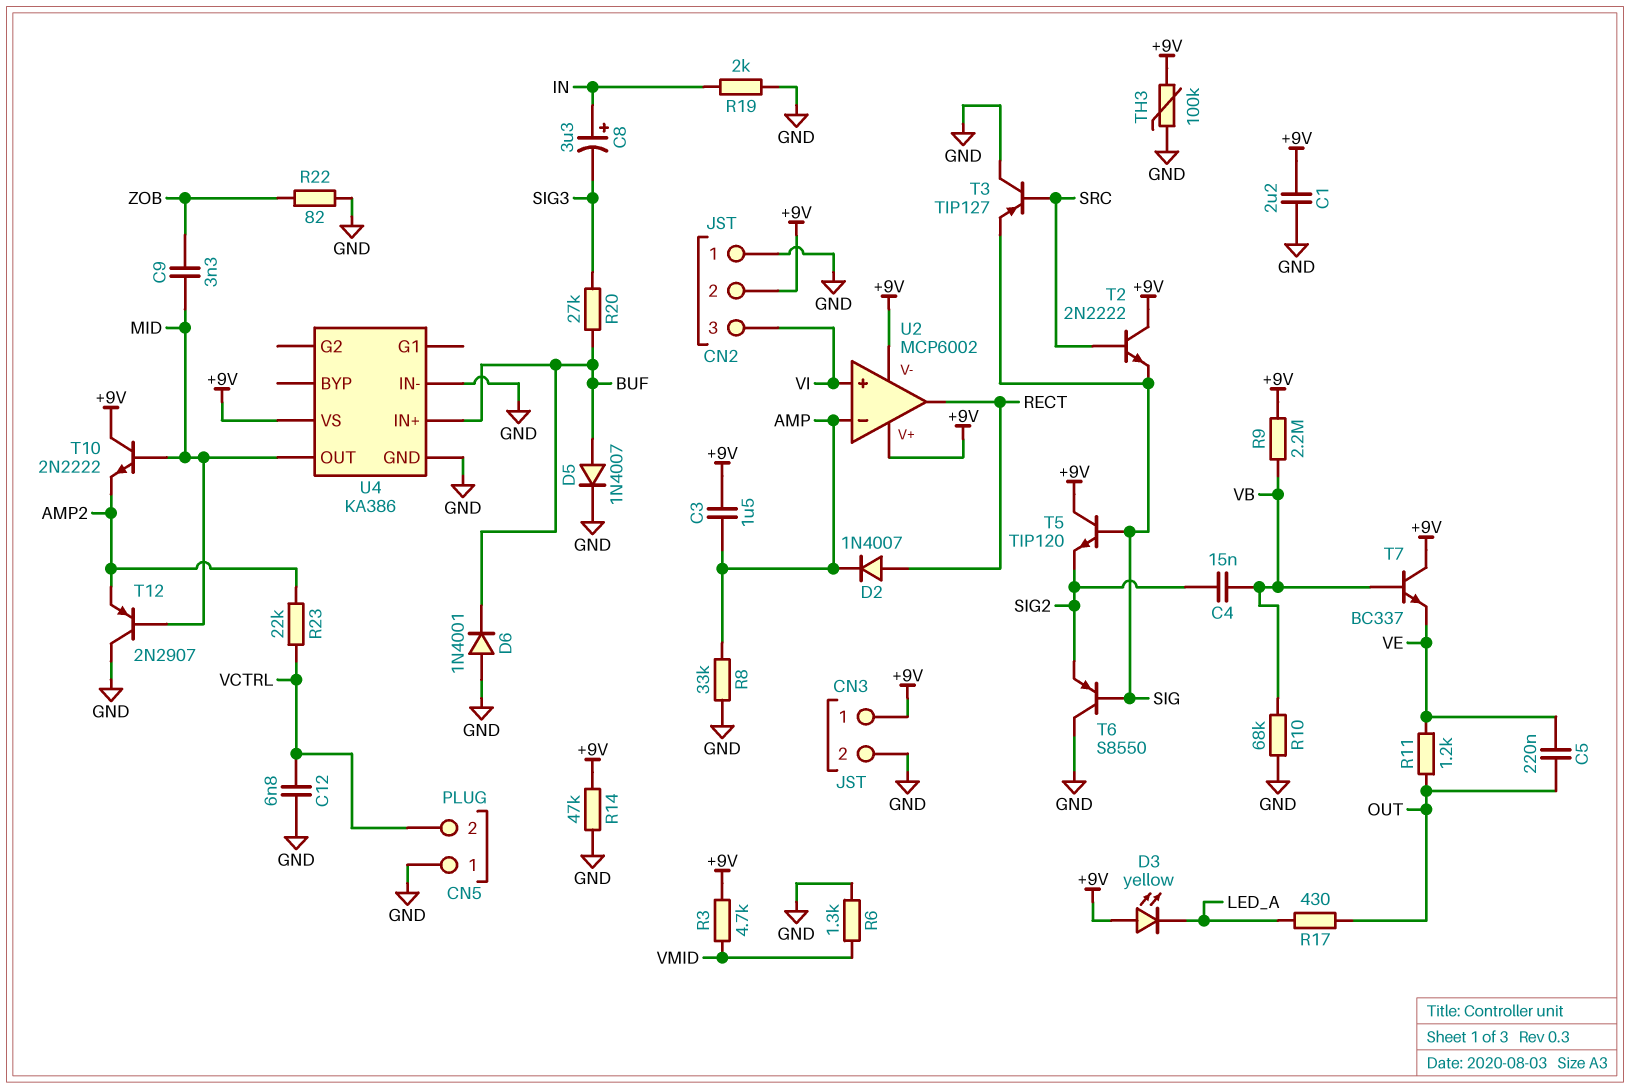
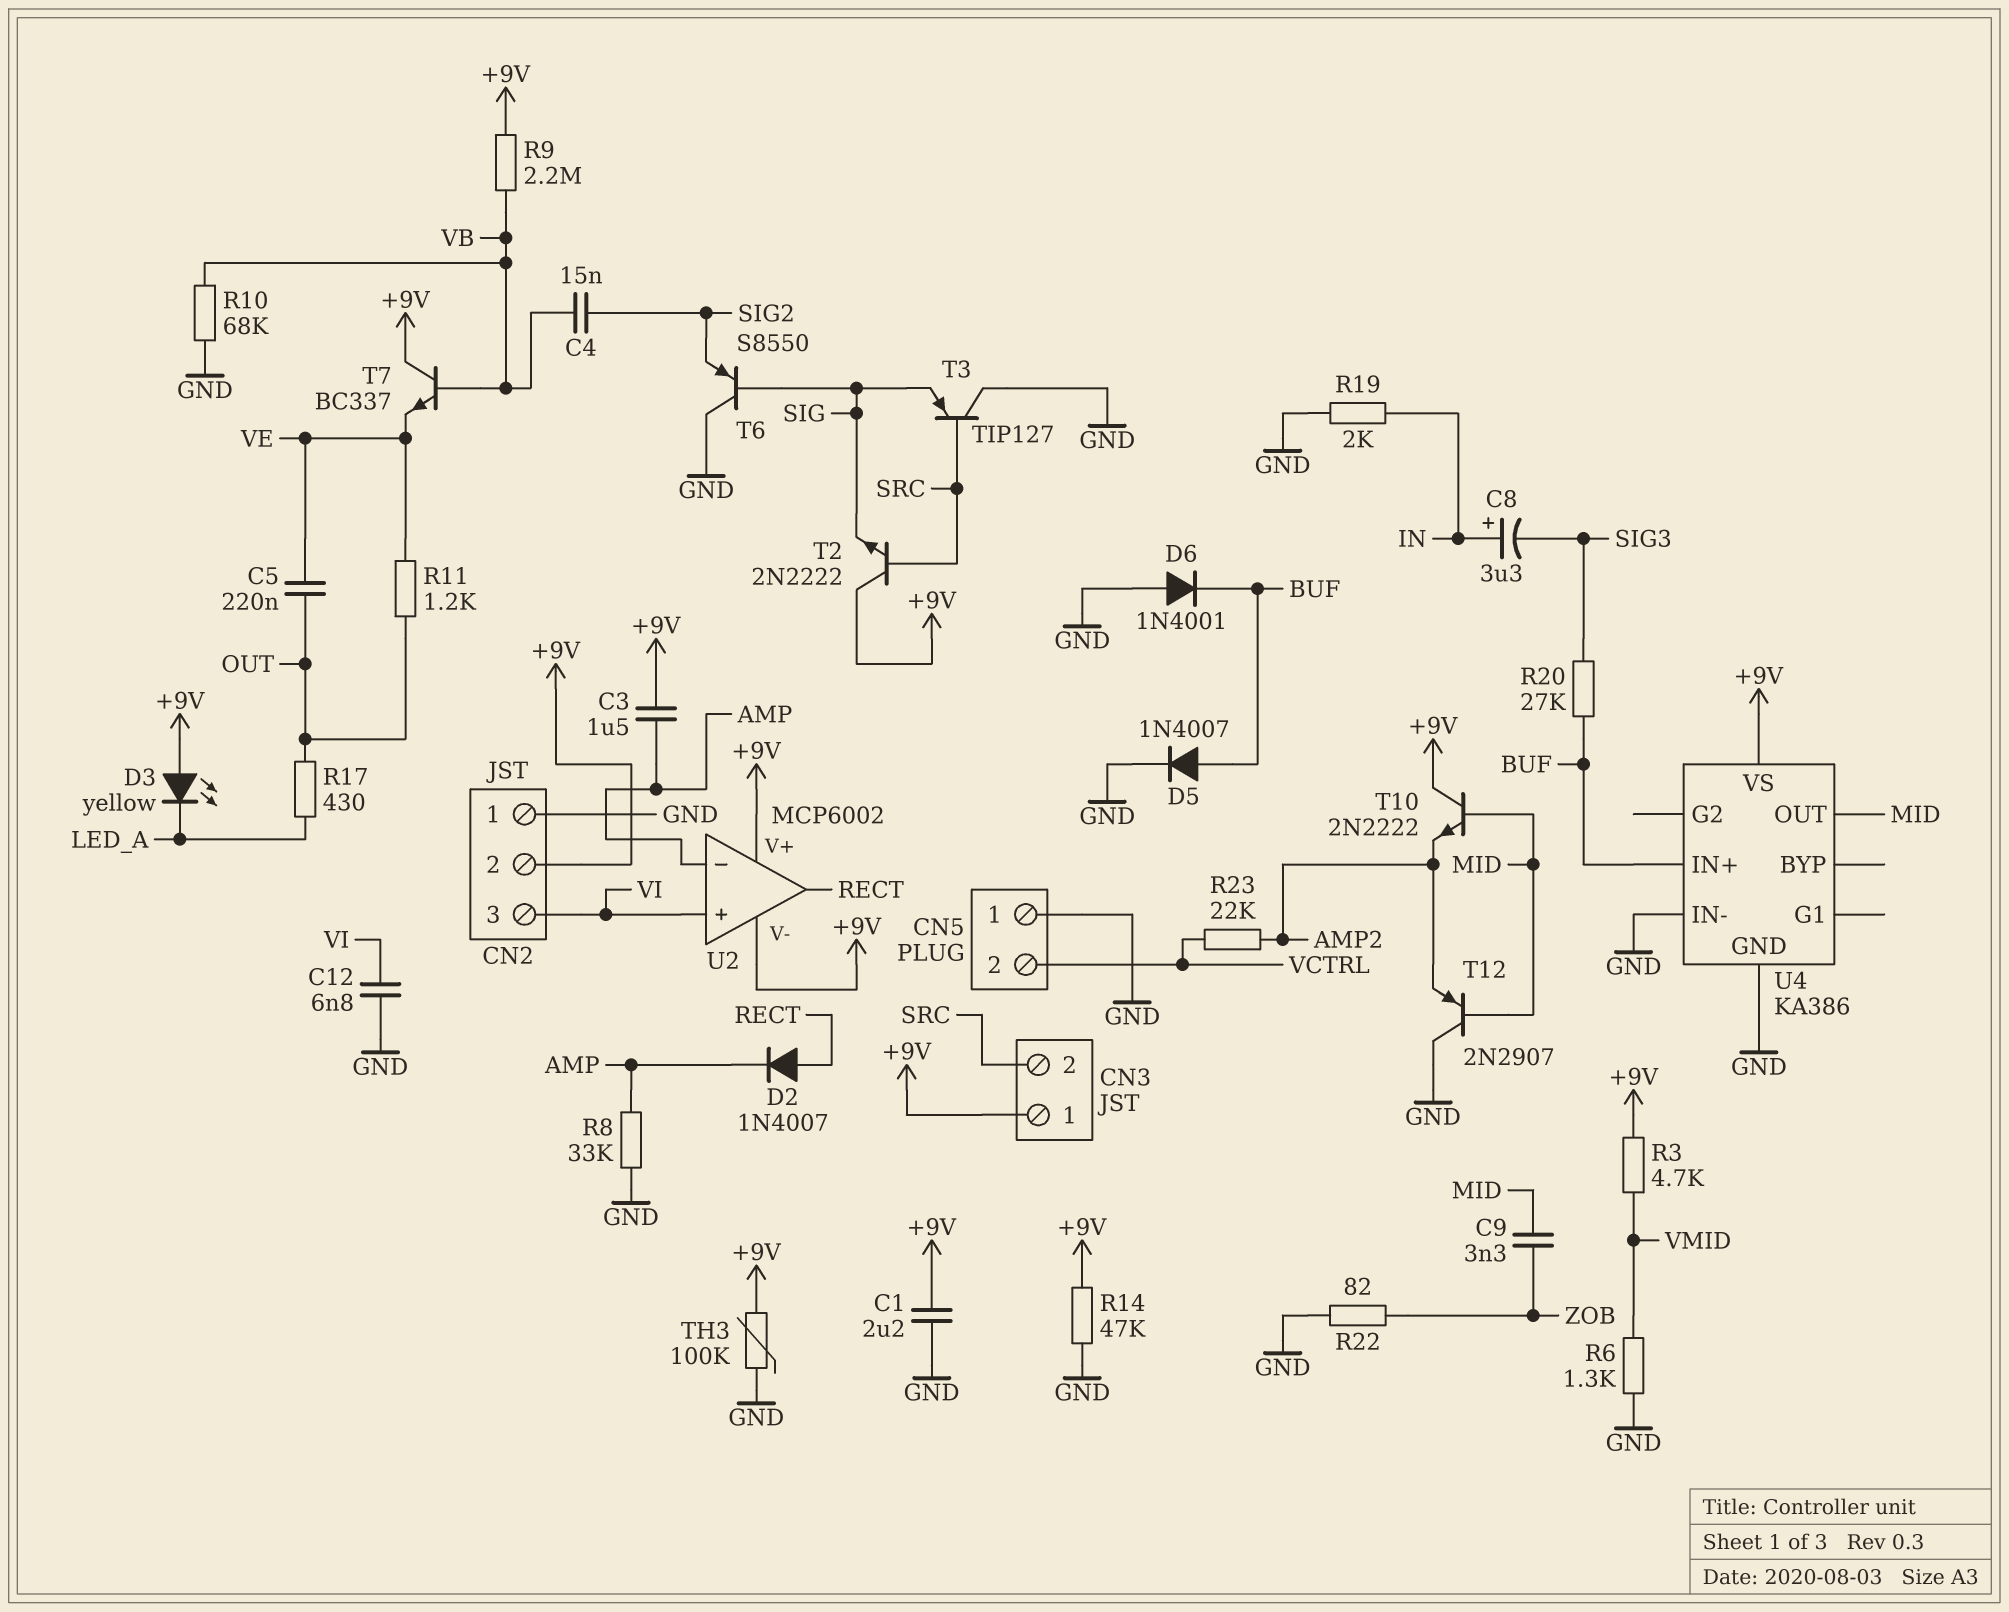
C12: 6.8nF (GND, VCTRL) -> 6.8nF (GND, VI)
CN3 pin 2: GND -> SRC
T5: NPN TIP120 (B SIG, C +9V, E SIG2) -> none

